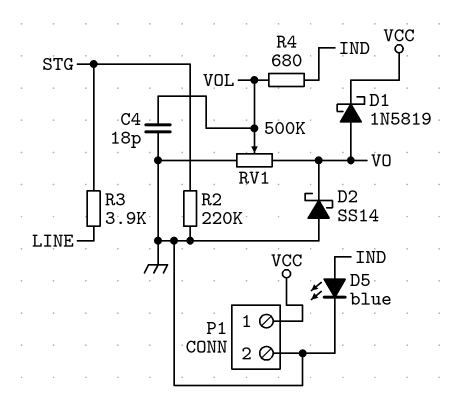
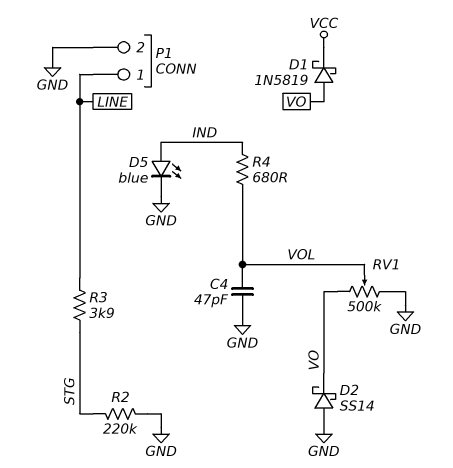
C4: 18pF (GND, VOL) -> 47pF (GND, VOL)
P1 pin 1: VCC -> LINE

